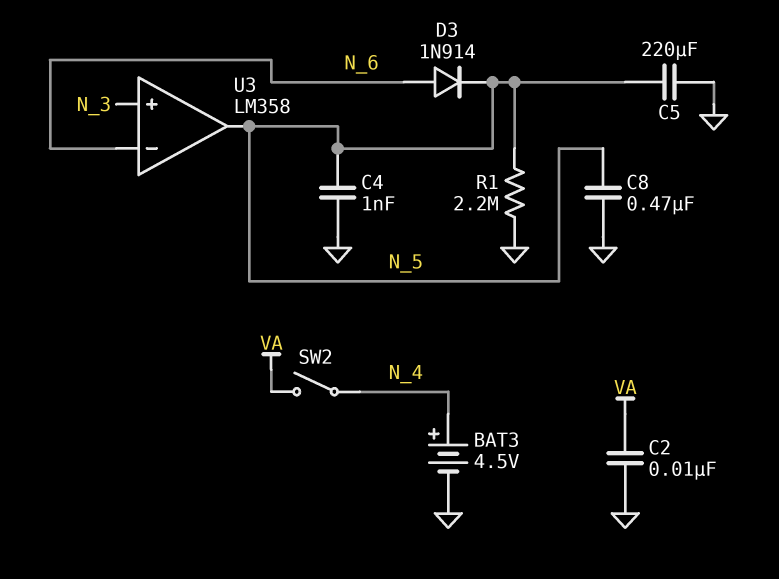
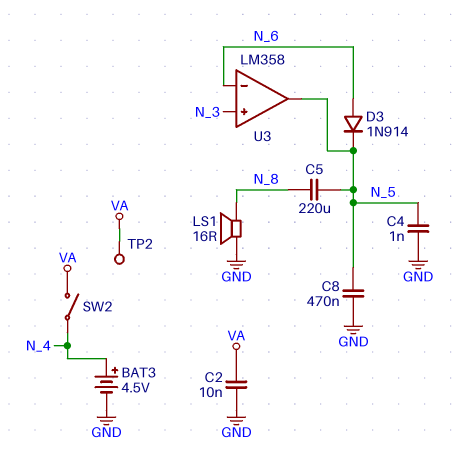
C5: 220uF (GND, N_5) -> 220uF (N_5, N_8)
LS1: none -> speaker 16R (GND, N_8)
R1: 2.2M (GND, N_5) -> none
TP2: none -> test point (VA)

